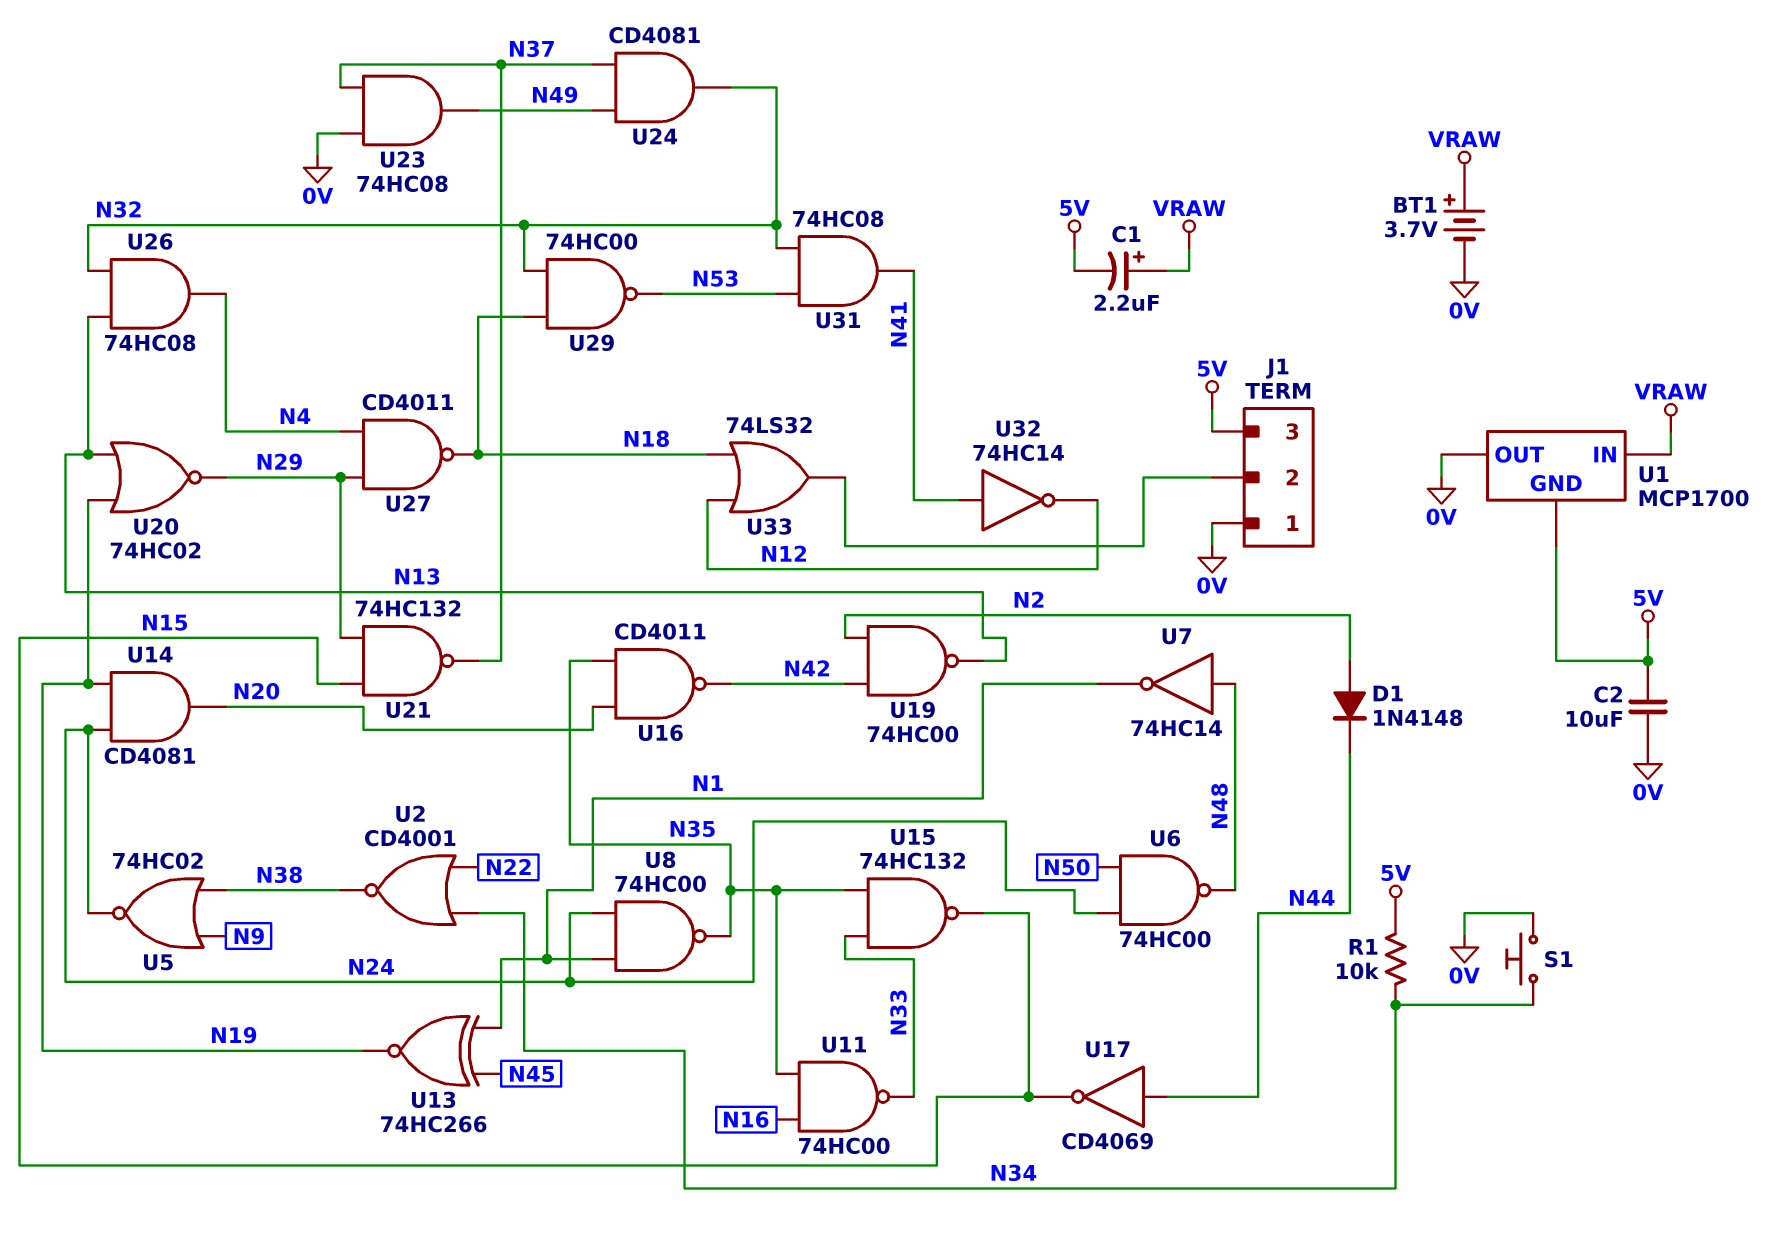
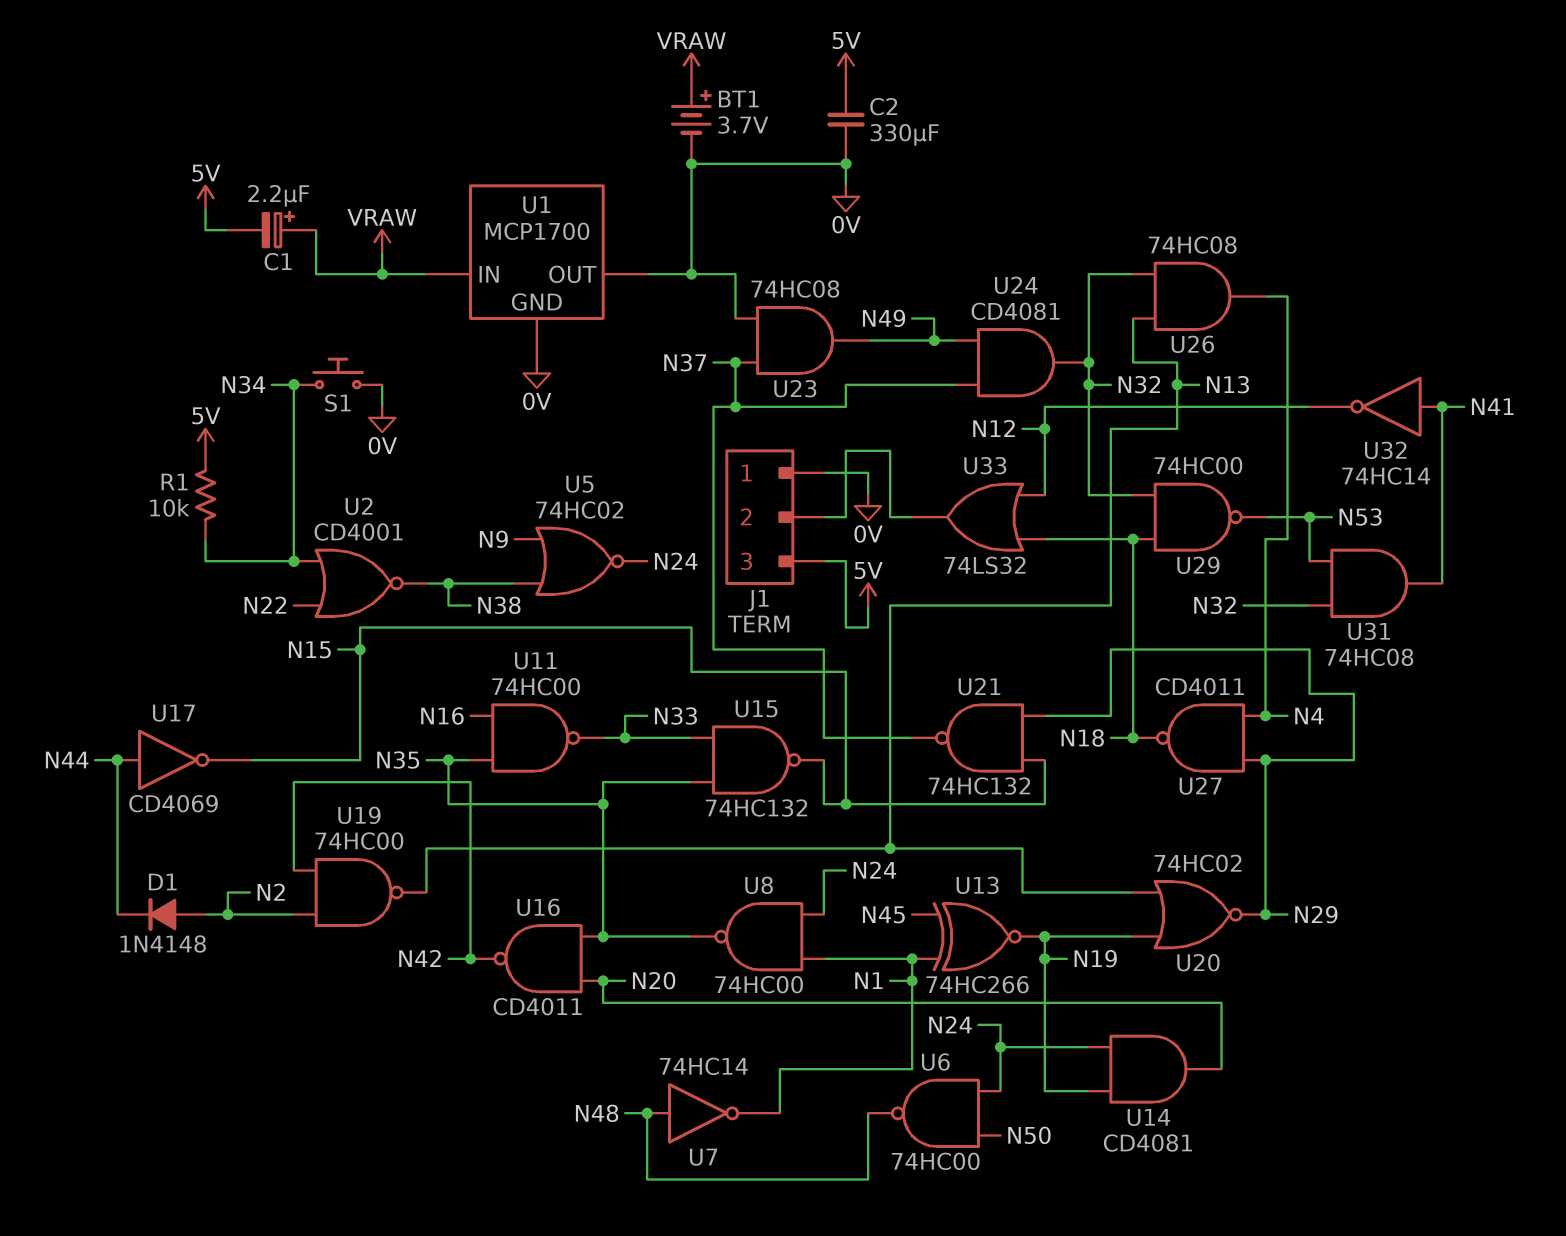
C2: 10uF (0V, 5V) -> 330uF (0V, 5V)
U1 pin GND: 5V -> 0V

